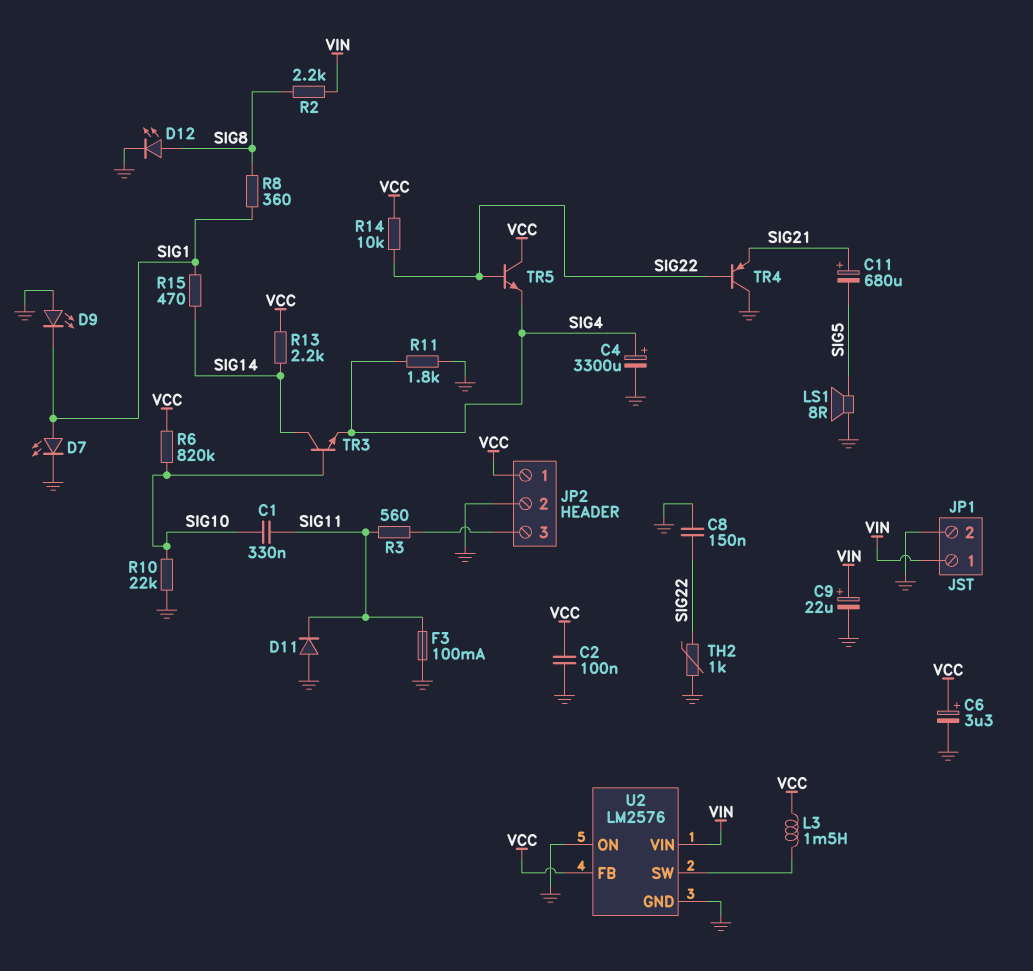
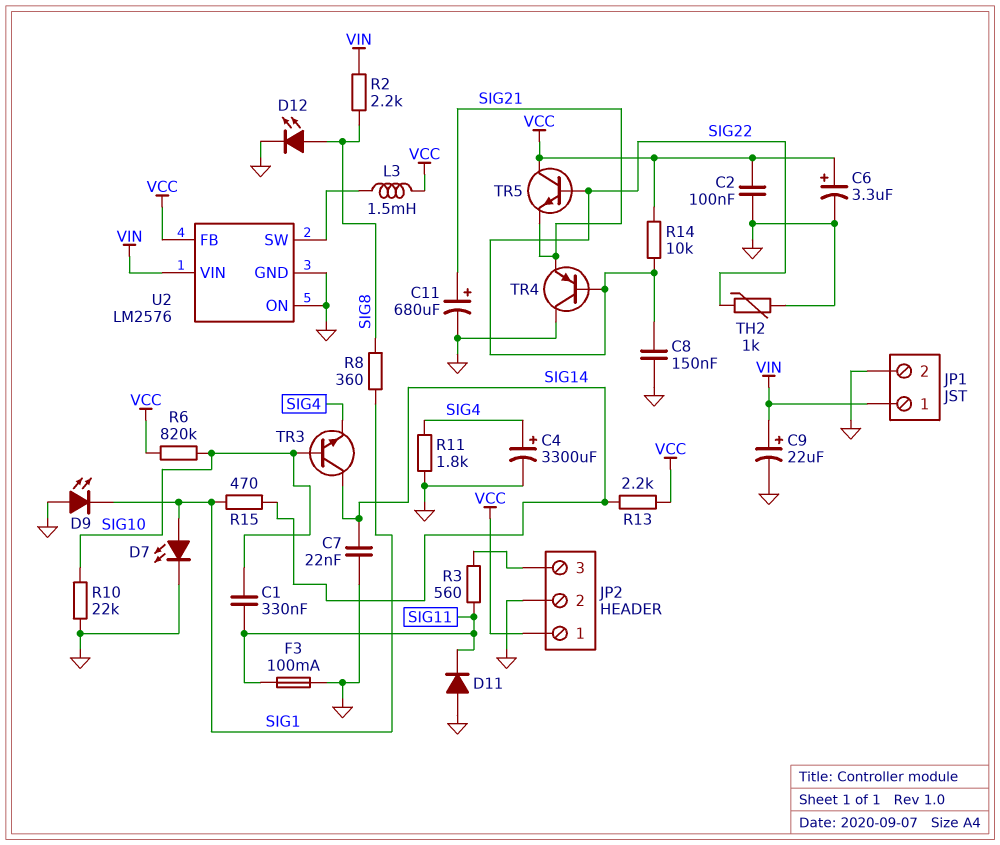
C7: none -> 22nF (GND, SIG14)
C11: 680uF (plus SIG21, minus SIG5) -> 680uF (plus SIG21, minus GND)
LS1: speaker 8R (GND, SIG5) -> none
TR5: NPN (B SIG22, C VCC, E SIG4) -> NPN (B SIG22, C VCC, E SIG21)

